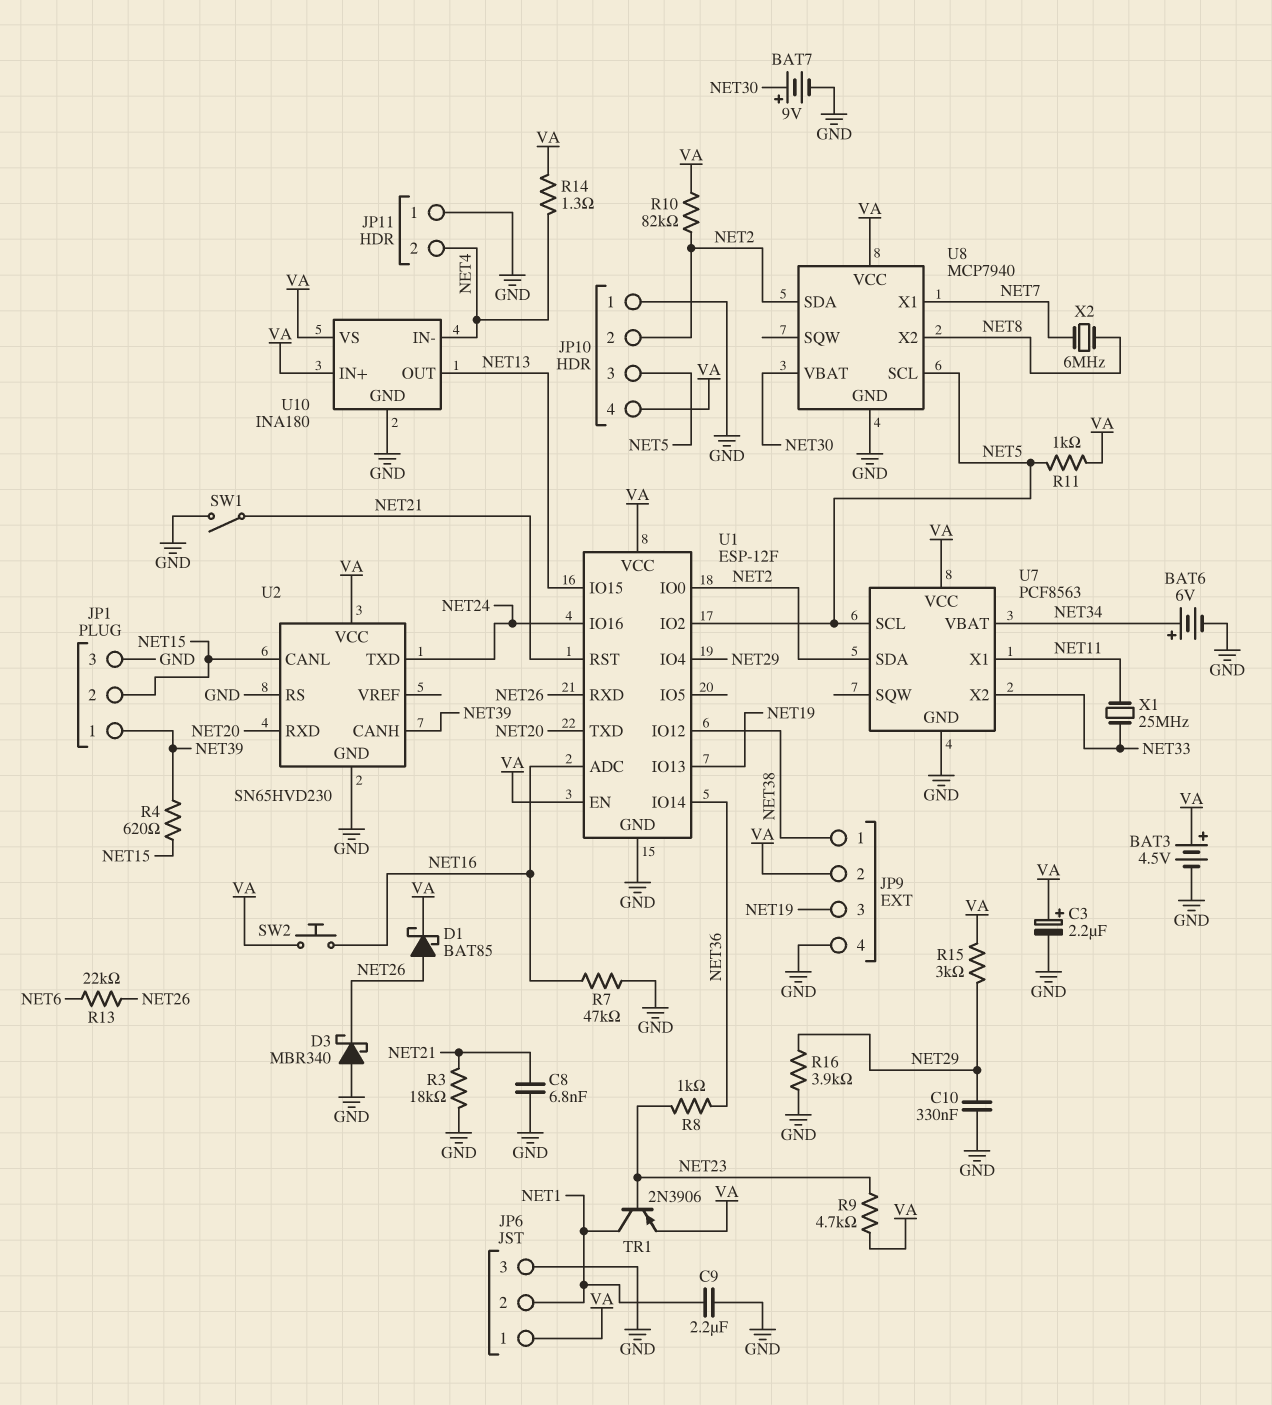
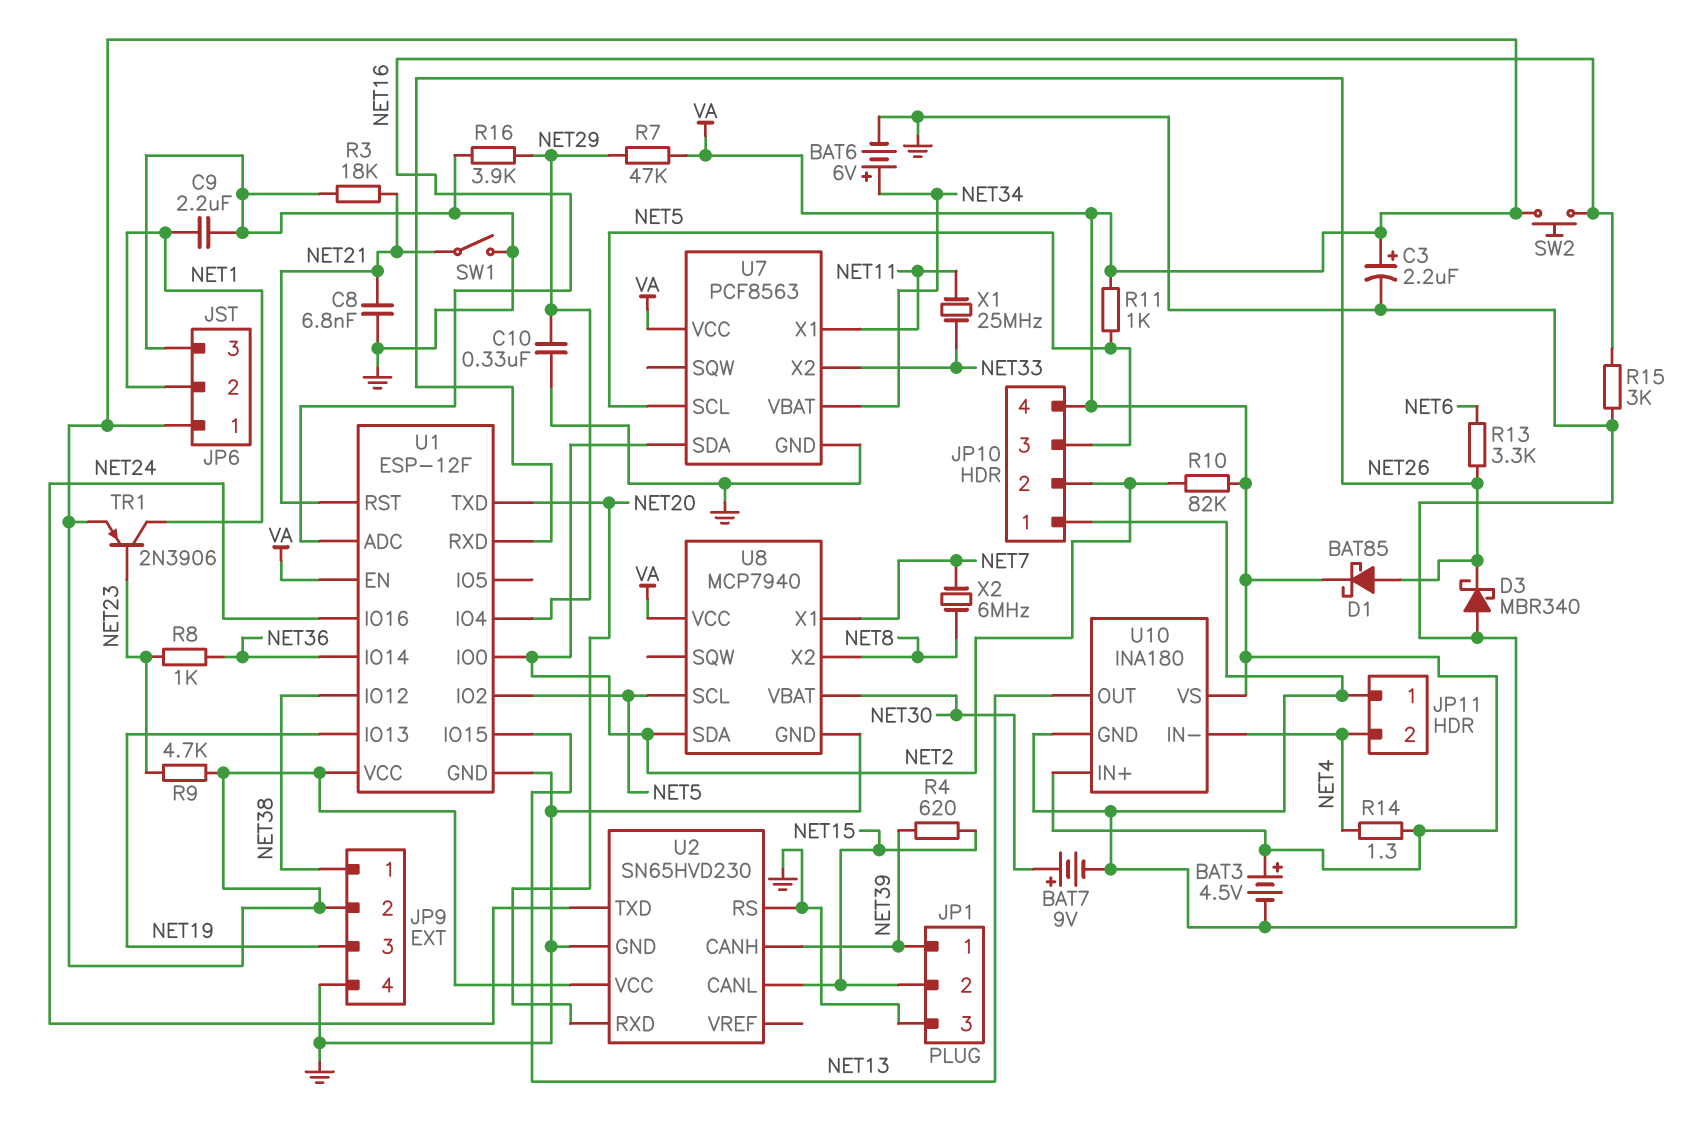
R7: 47k (GND, NET16) -> 47k (NET29, VA)
R13: 22k (NET6, NET26) -> 3.3k (NET6, NET26)
R15: 3k (NET29, VA) -> 3k (GND, NET16)

